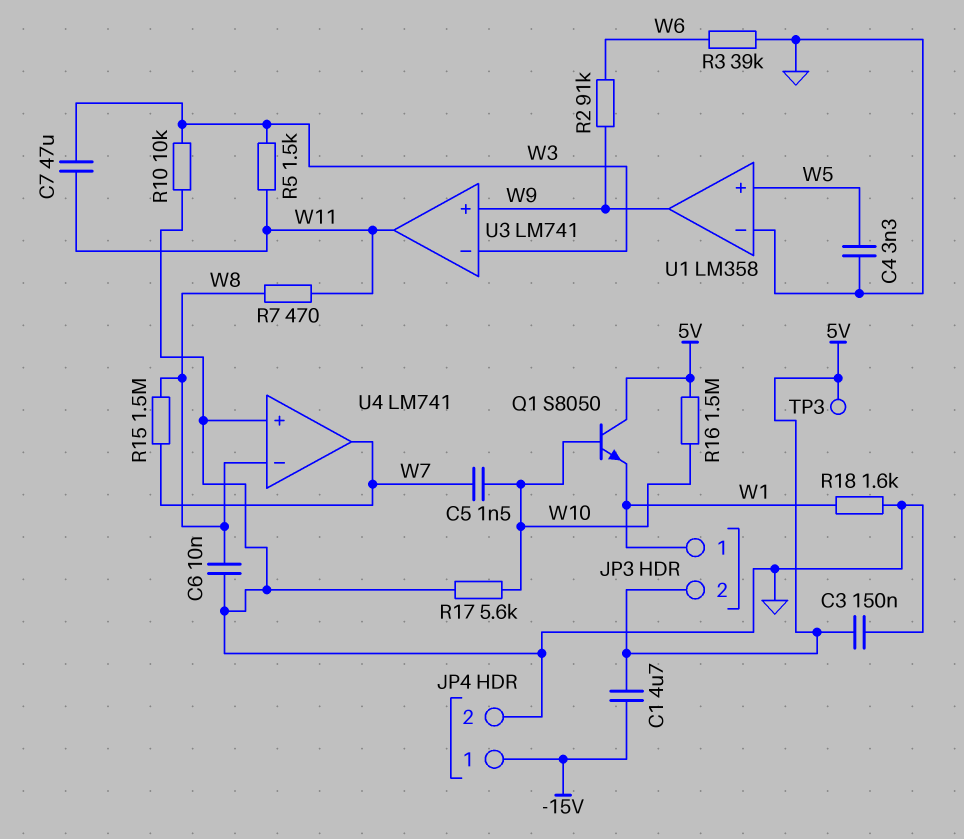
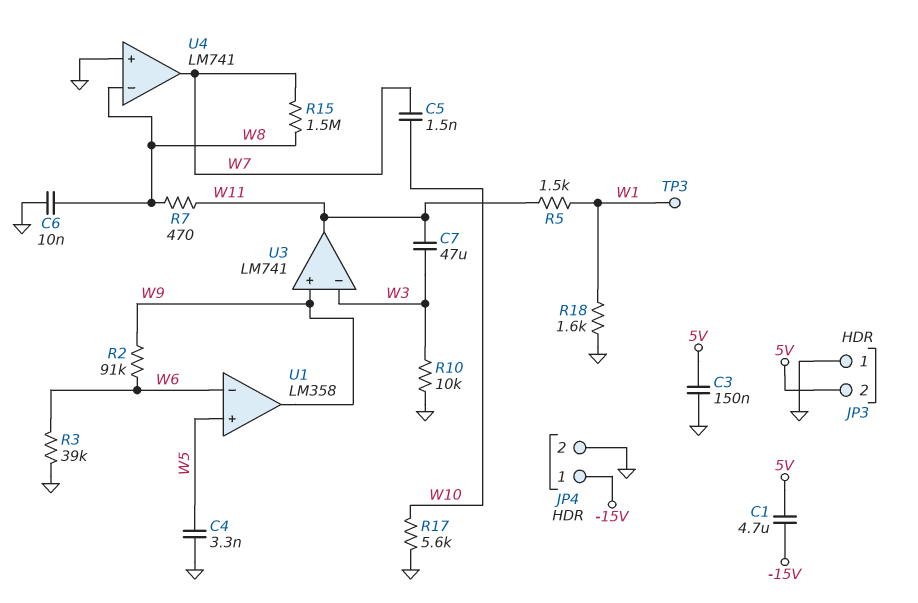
JP3 pin 1: W1 -> GND
Q1: NPN S8050 (B W10, C 5V, E W1) -> none
R5: 1.5k (W3, W11) -> 1.5k (W1, W11)
R16: 1.5M (5V, W10) -> none
TP3: test point (5V) -> test point (W1)
U1 pin in-: GND -> W6

